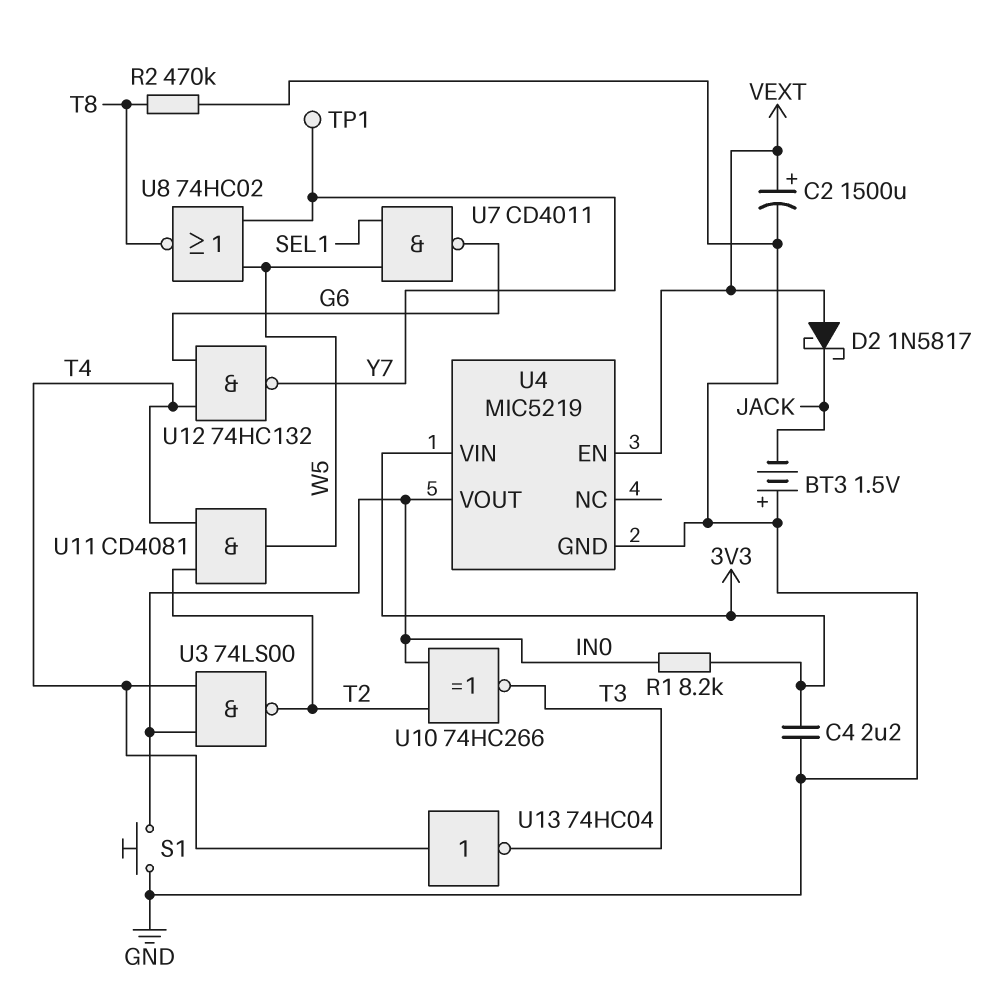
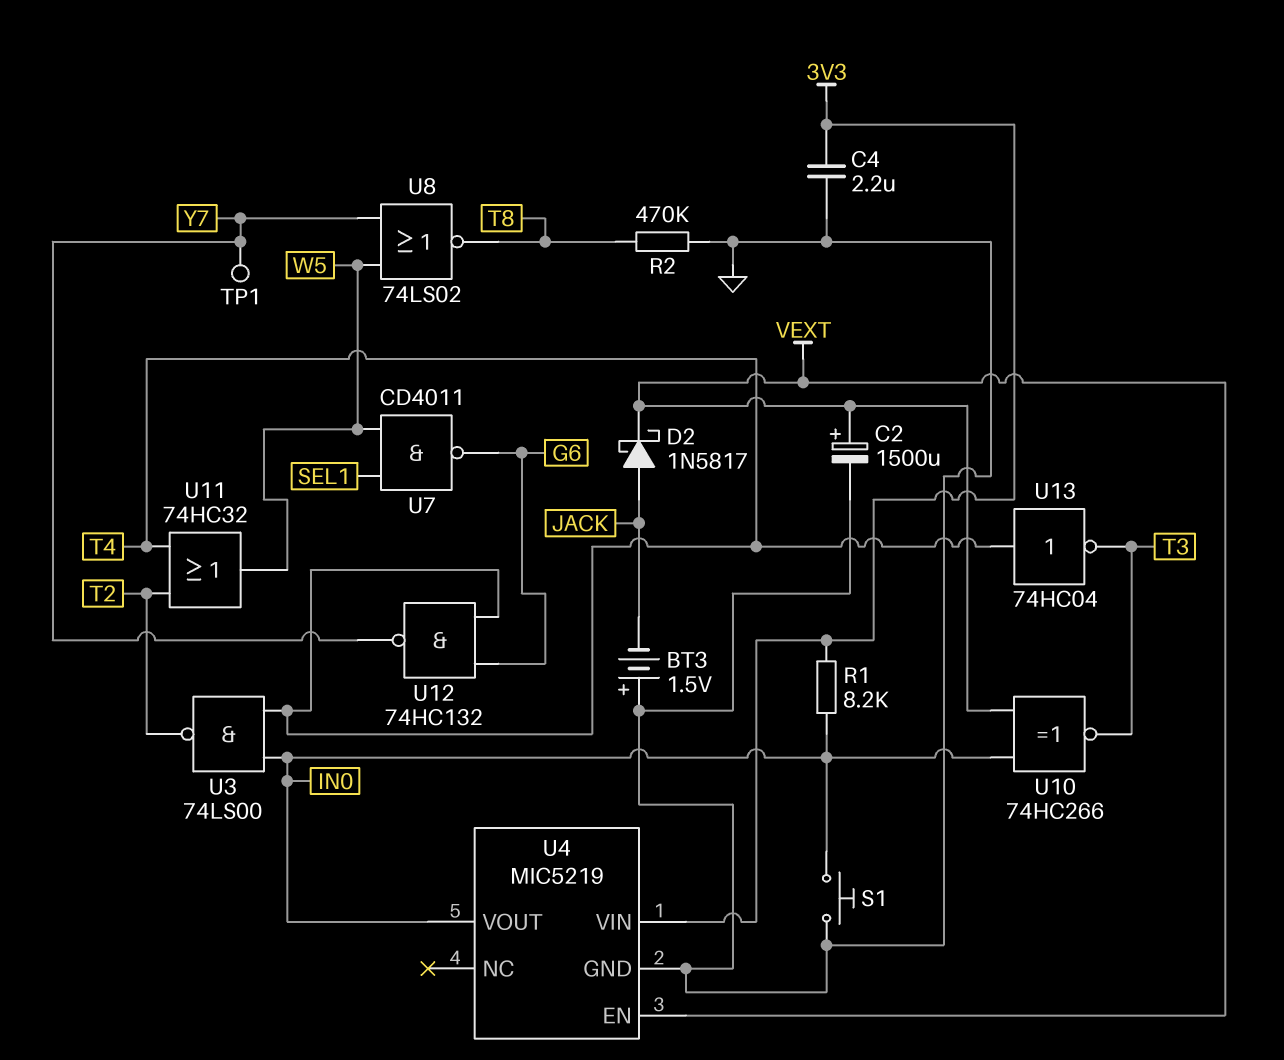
D2: schottky 1N5817 (A VEXT, K JACK) -> schottky 1N5817 (A JACK, K VEXT)
U8: NOR 74HC02 (in W5, in Y7, out T8) -> NOR 74LS02 (in W5, in Y7, out T8)
U10: XNOR 74HC266 (in IN0, in T2, out T3) -> XNOR 74HC266 (in IN0, in VEXT, out T3)
U11: AND CD4081 (in T2, in T4, out W5) -> OR 74HC32 (in T2, in T4, out W5)

